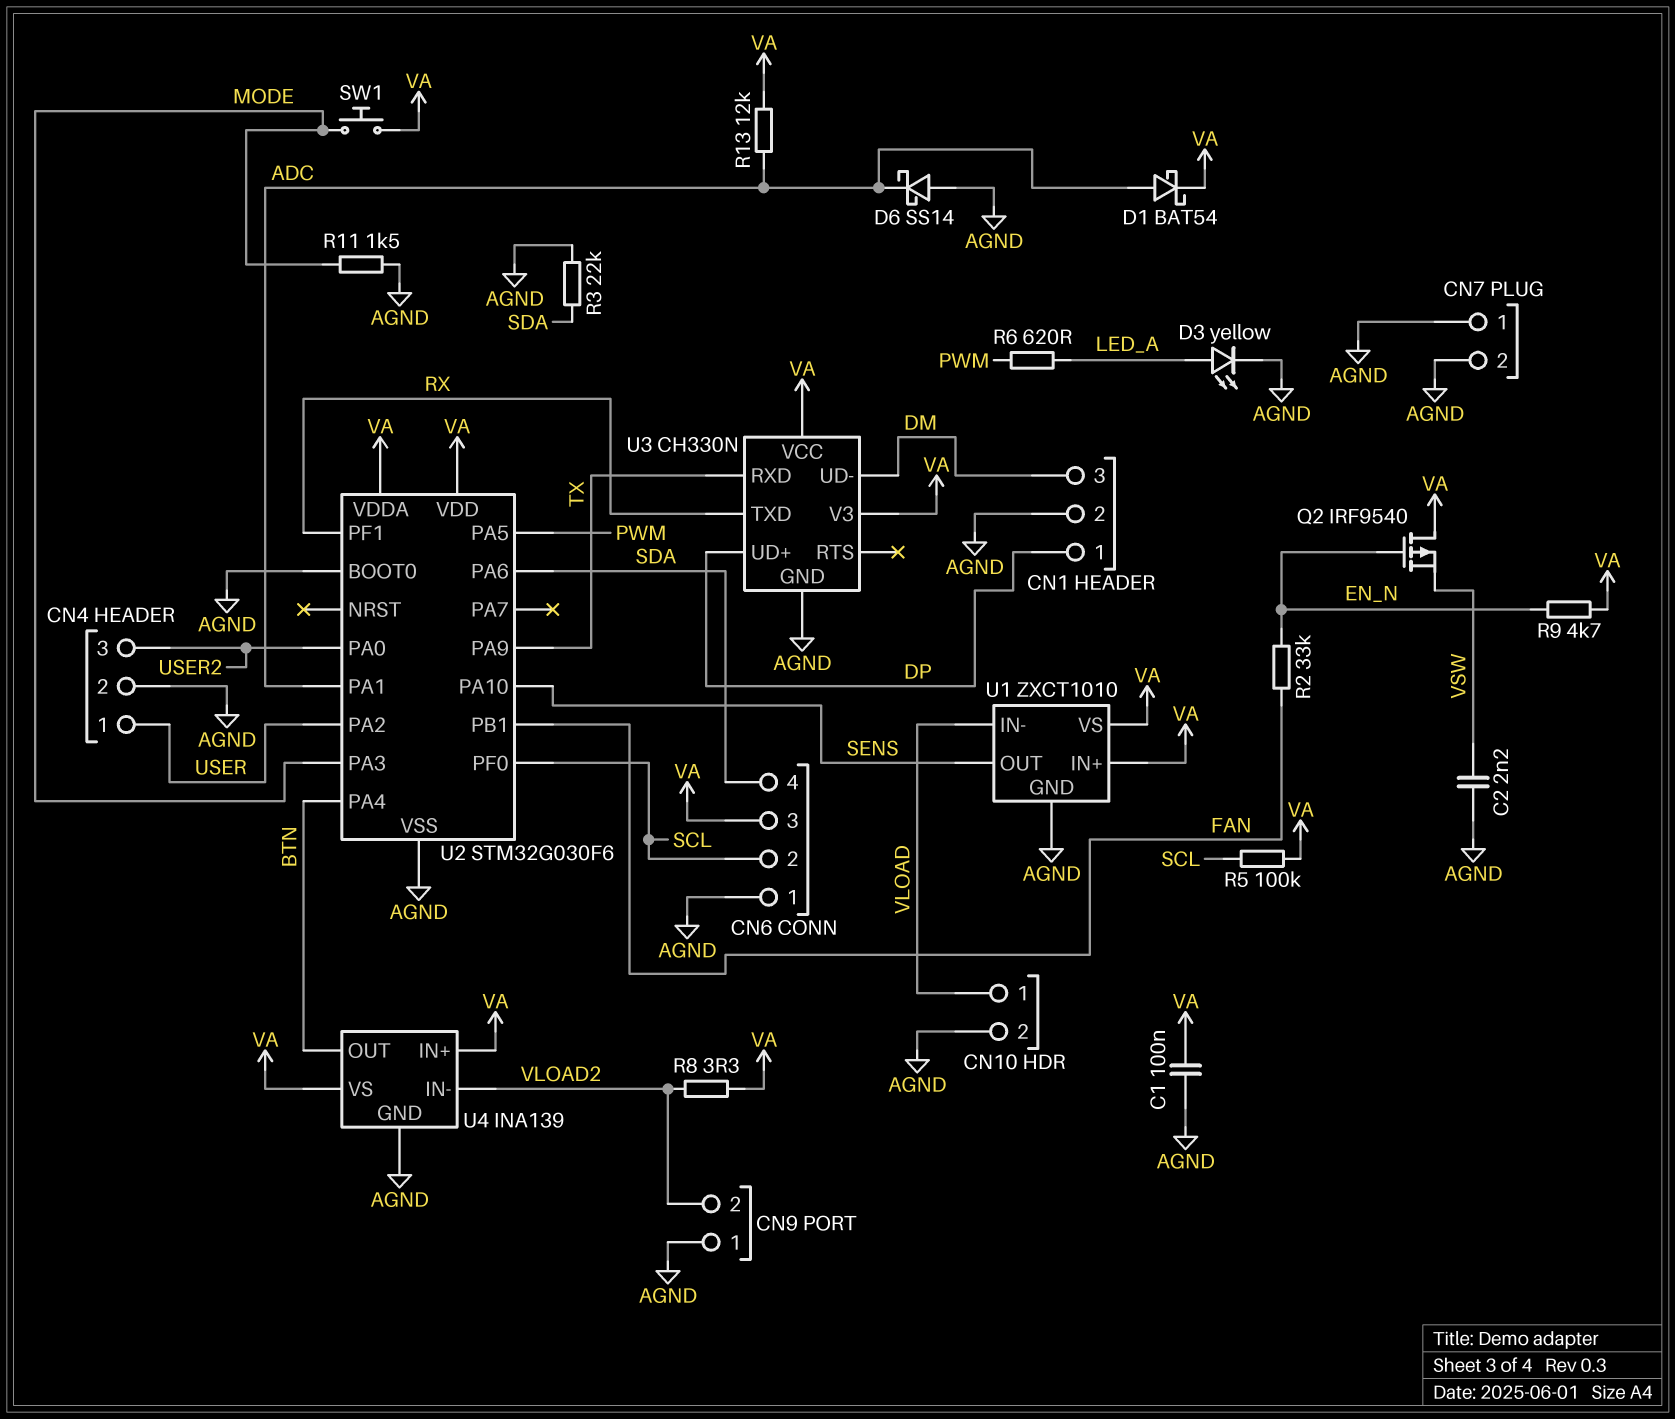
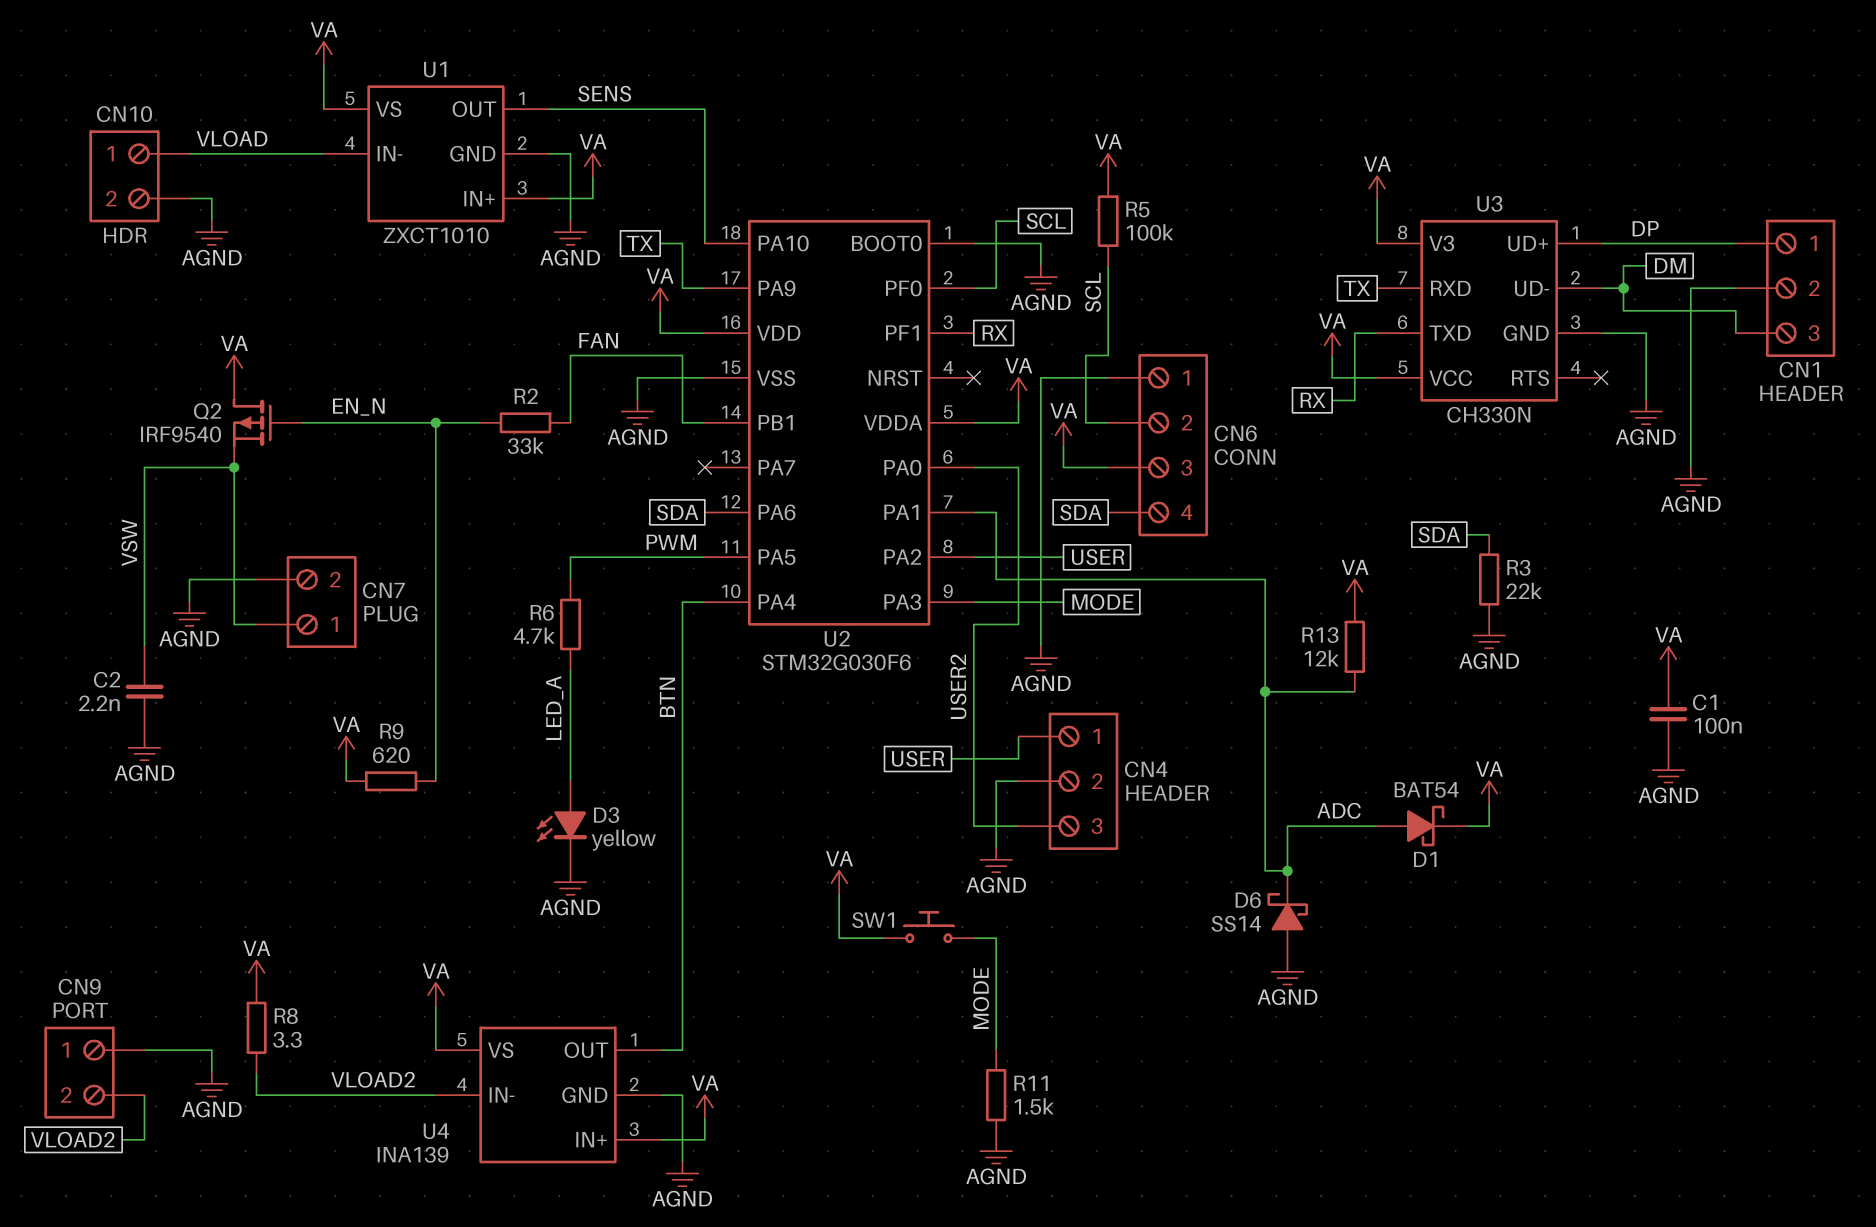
CN7 pin 1: AGND -> VSW
R6: 620 (LED_A, PWM) -> 4.7k (LED_A, PWM)
R9: 4.7k (EN_N, VA) -> 620 (EN_N, VA)

